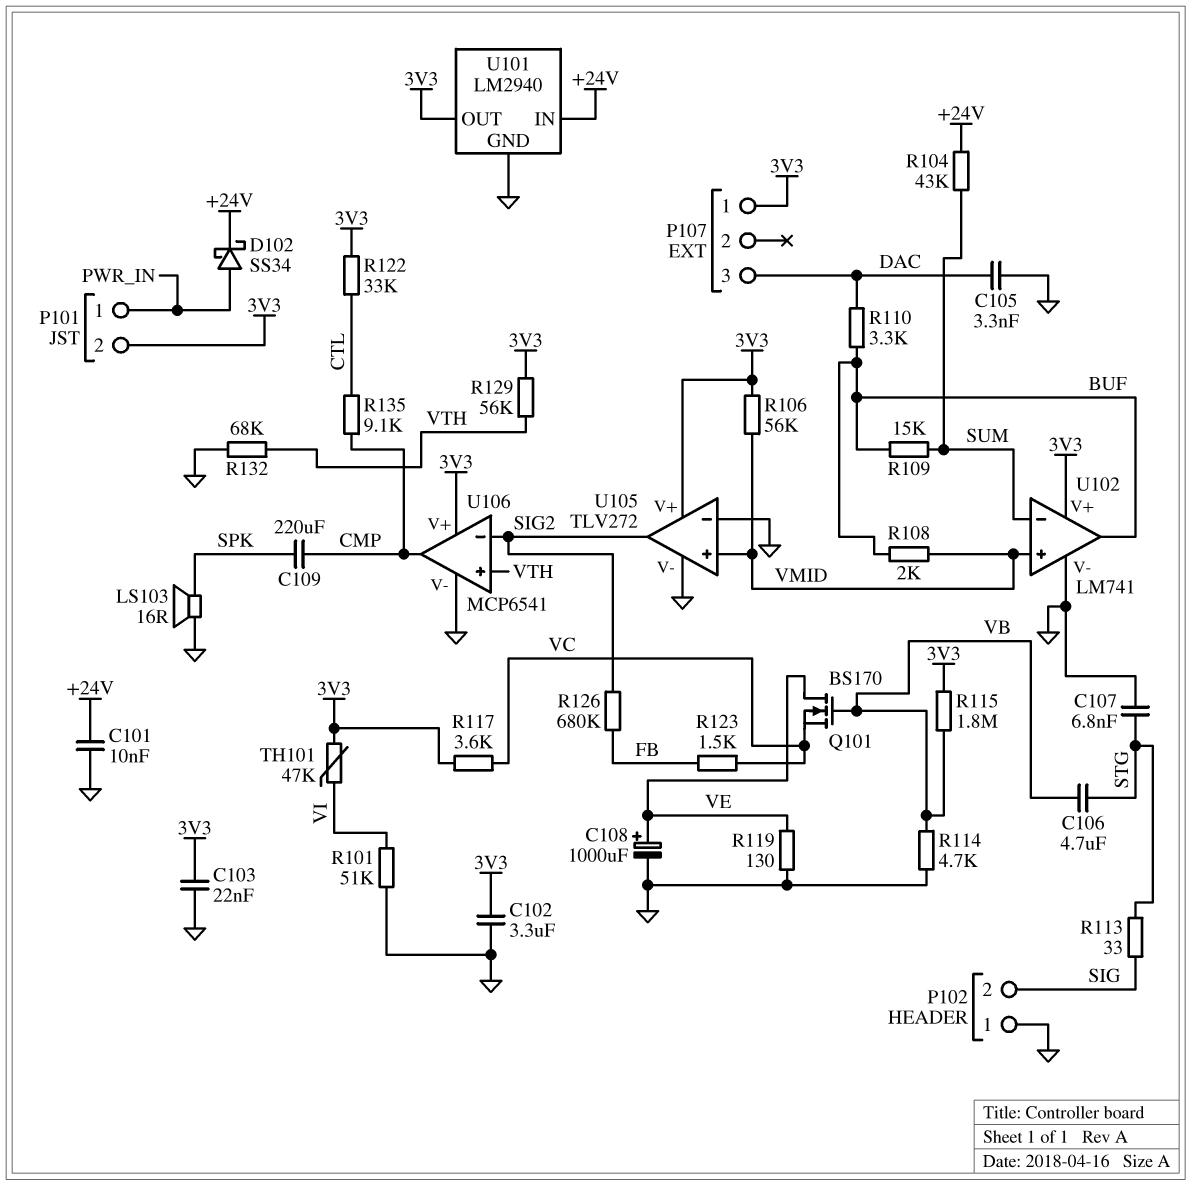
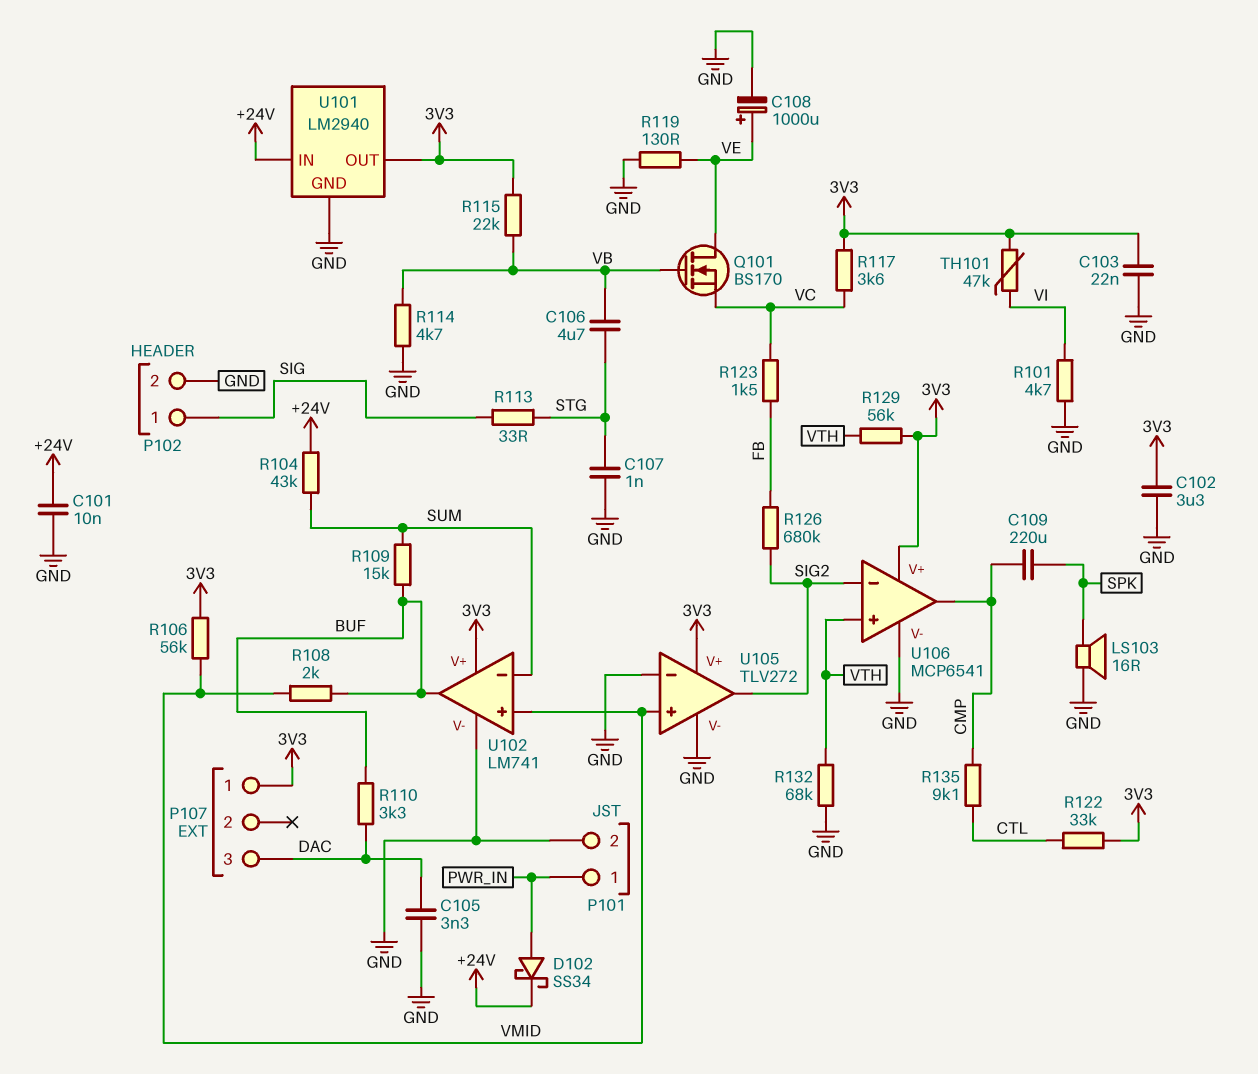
C107: 6.8nF (GND, STG) -> 1nF (GND, STG)
P101 pin 2: 3V3 -> GND
P102 pin 1: GND -> SIG
P102 pin 2: SIG -> GND
R101: 51k (GND, VI) -> 4.7k (GND, VI)
R115: 1.8M (3V3, VB) -> 22k (3V3, VB)

